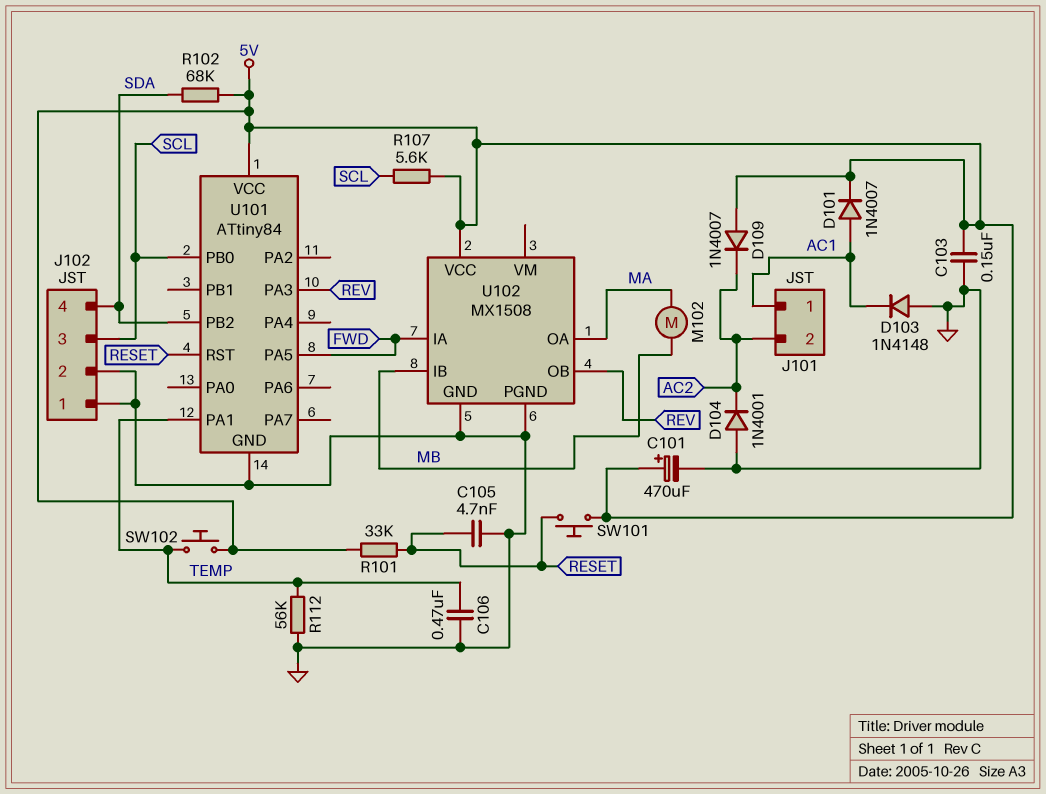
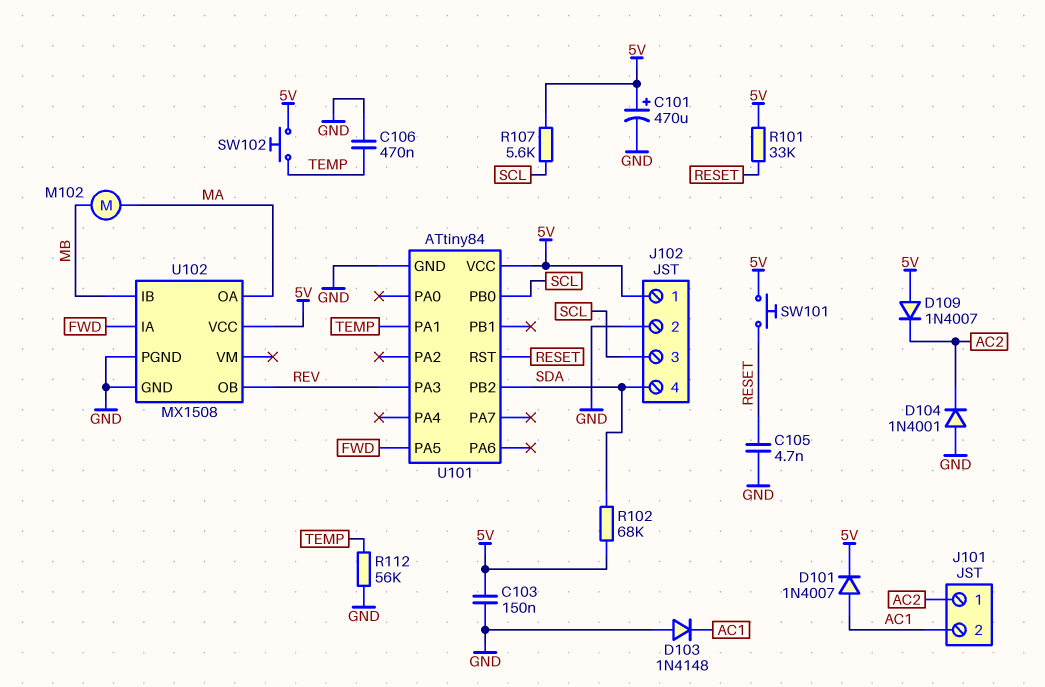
J101 pin 1: AC1 -> AC2
J101 pin 2: AC2 -> AC1
J102 pin 1: GND -> 5V

